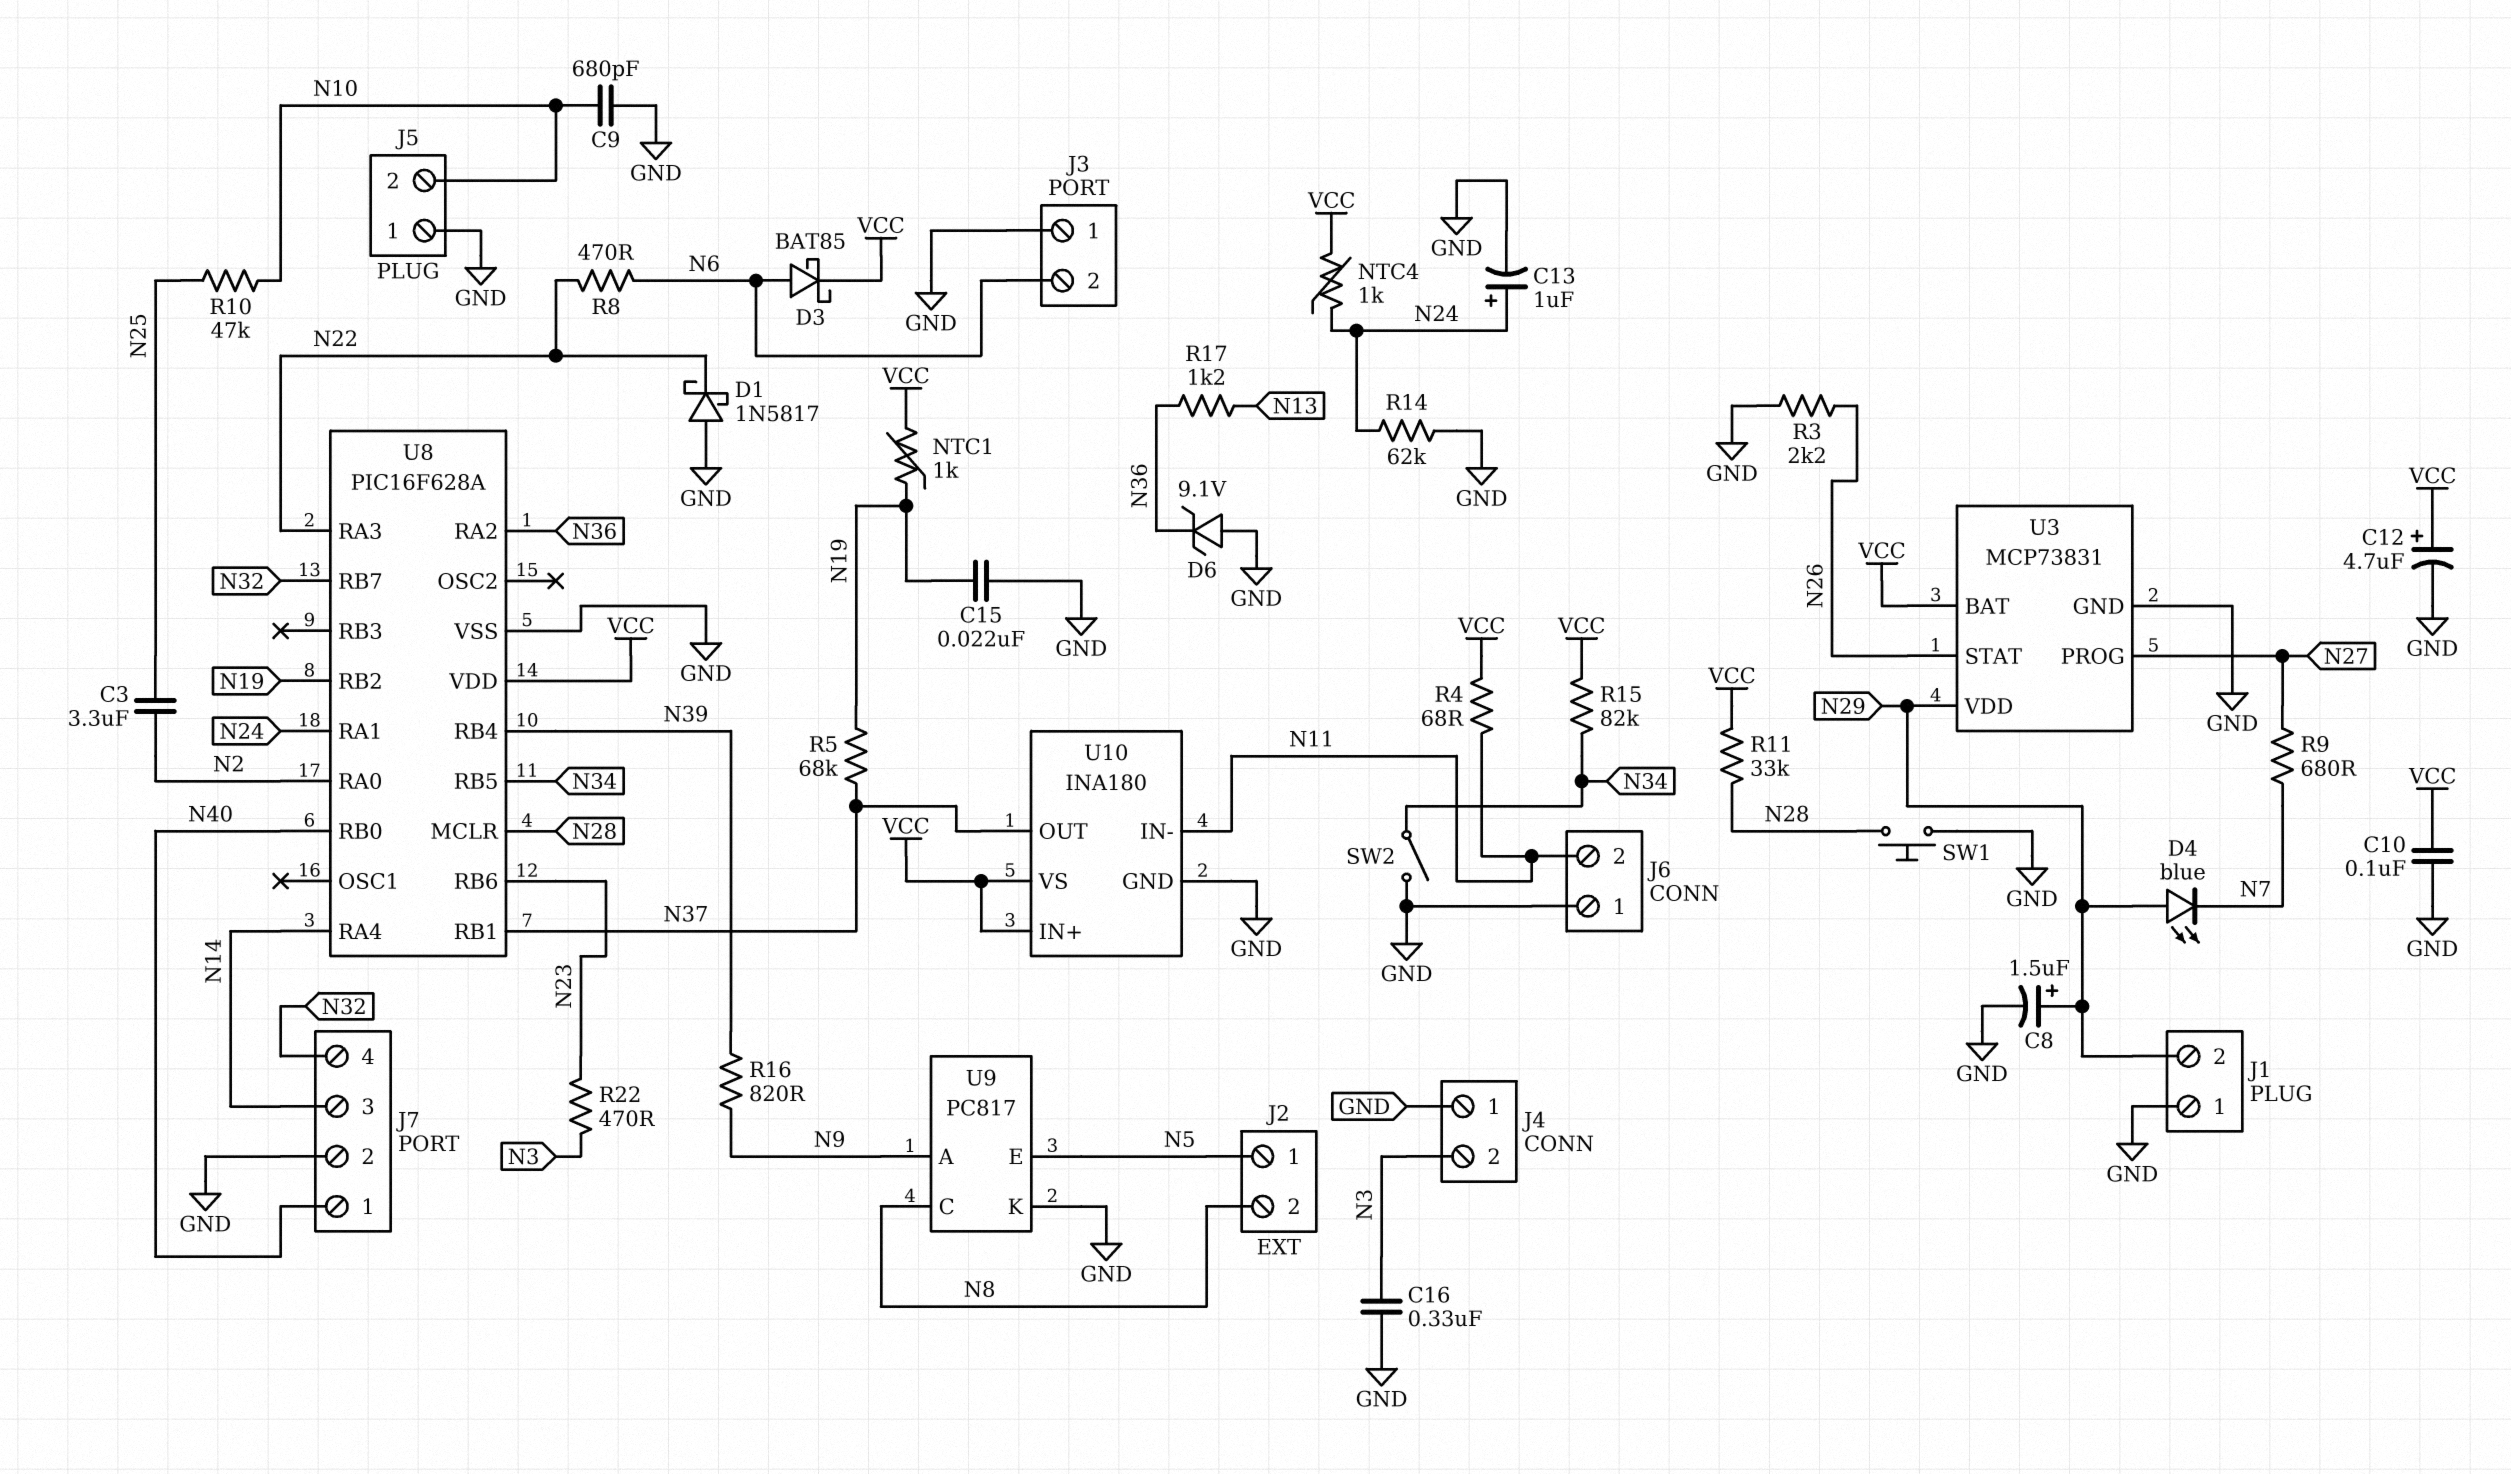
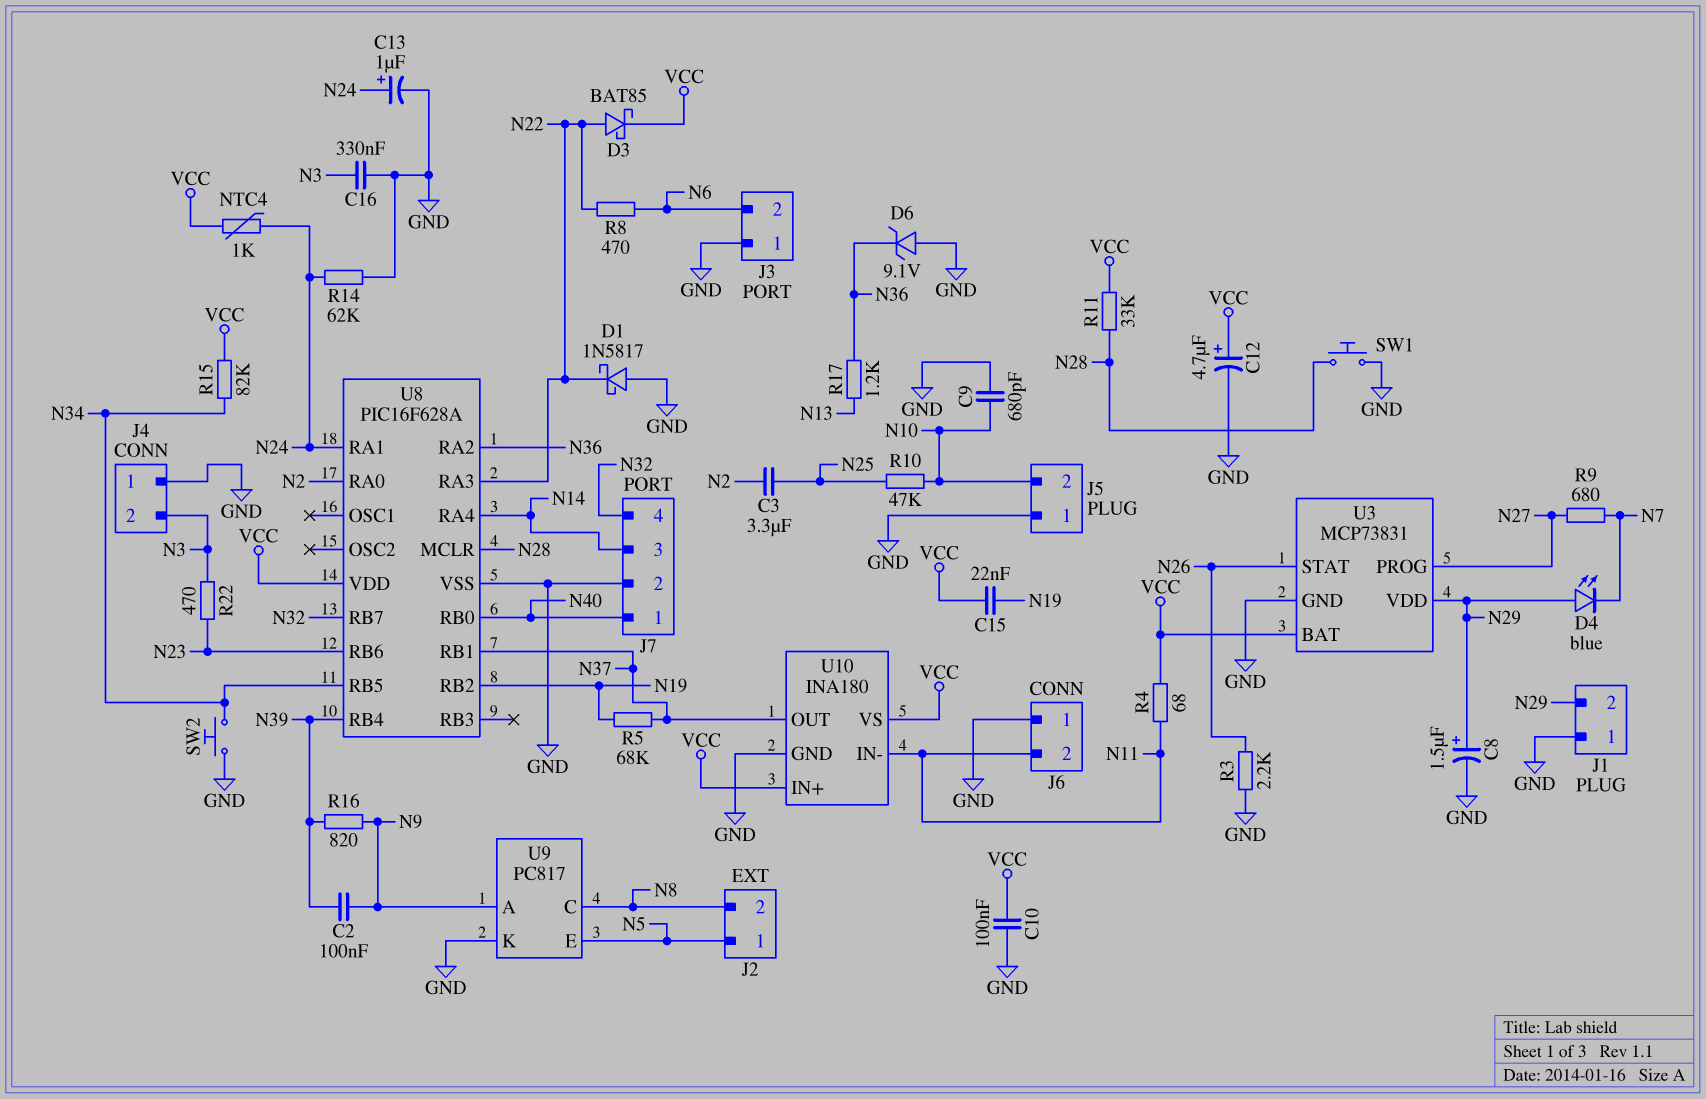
C2: none -> 100nF (N9, N39)
C15: 22nF (GND, N19) -> 22nF (N19, VCC)
D3: schottky BAT85 (A N6, K VCC) -> schottky BAT85 (A N22, K VCC)
NTC1: 1k (N19, VCC) -> none
SW2: switch (GND, N34) -> button (GND, N34)

